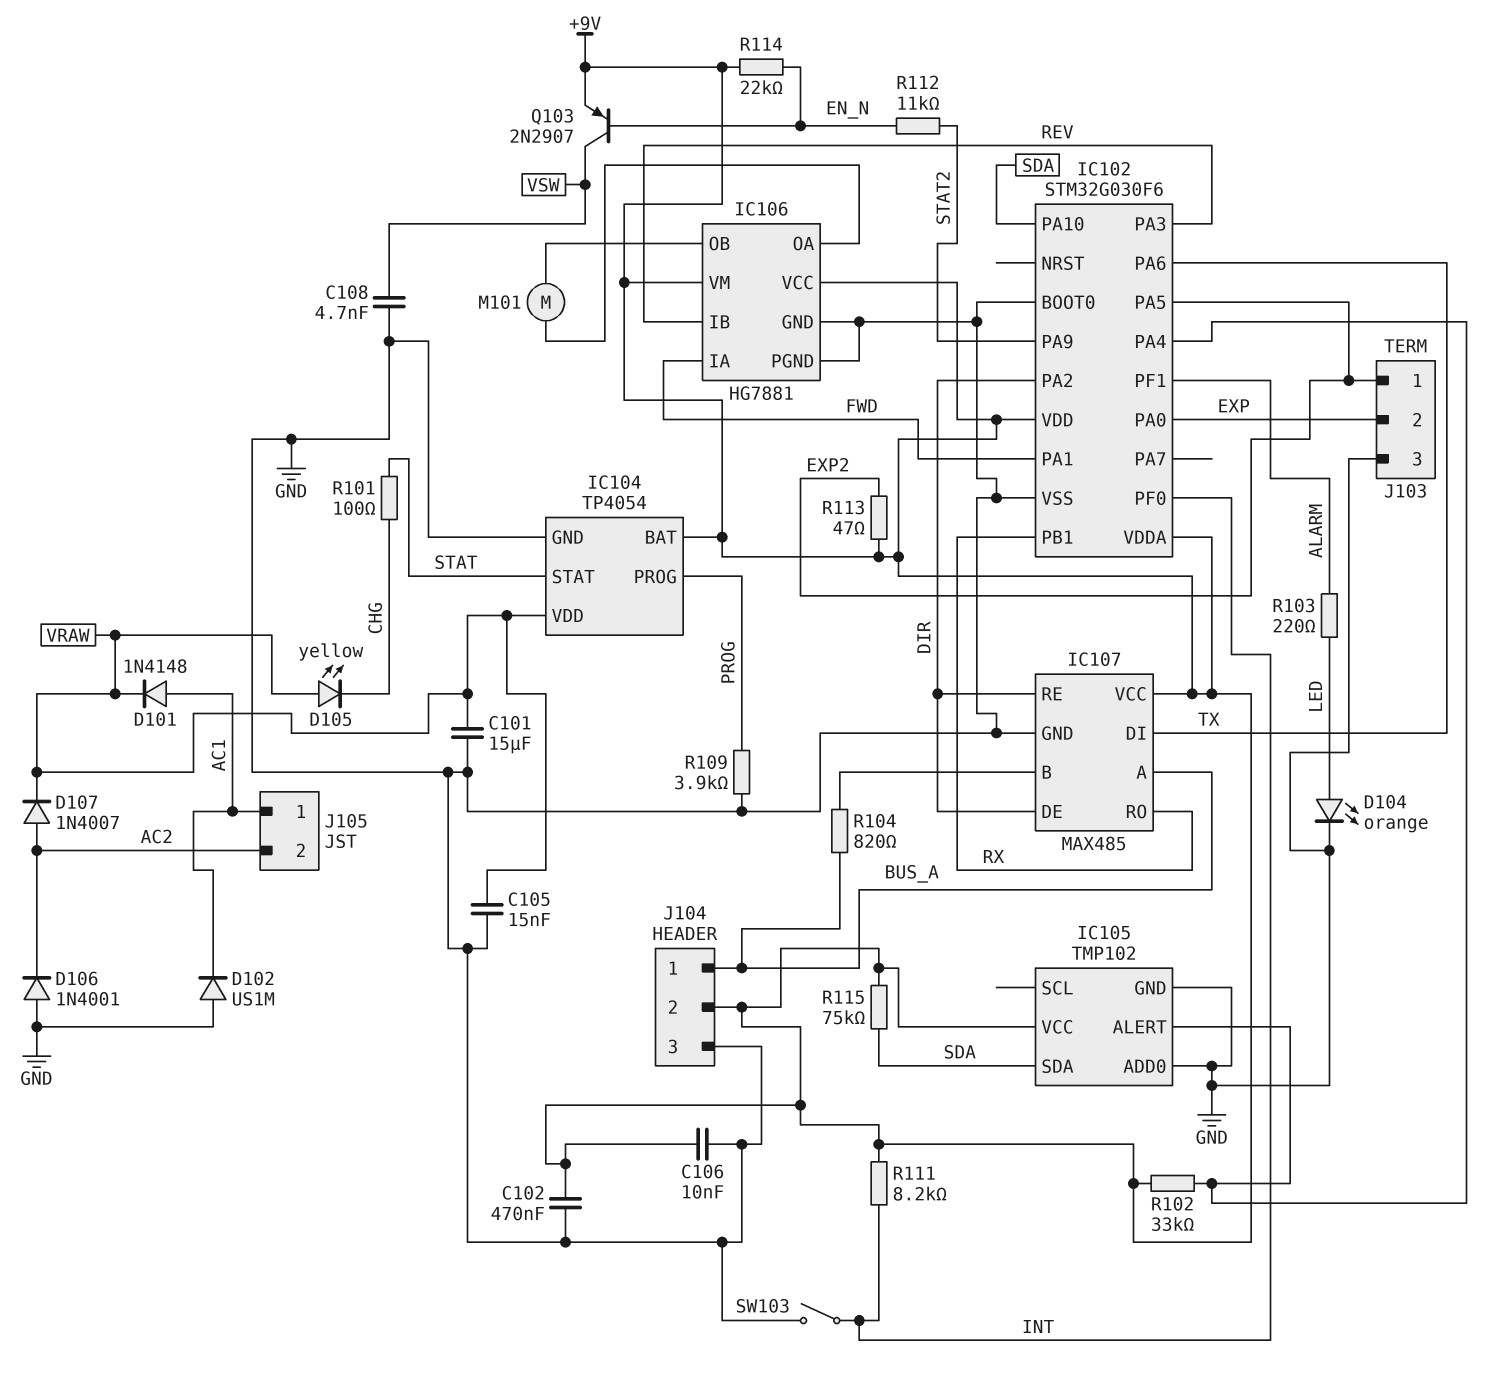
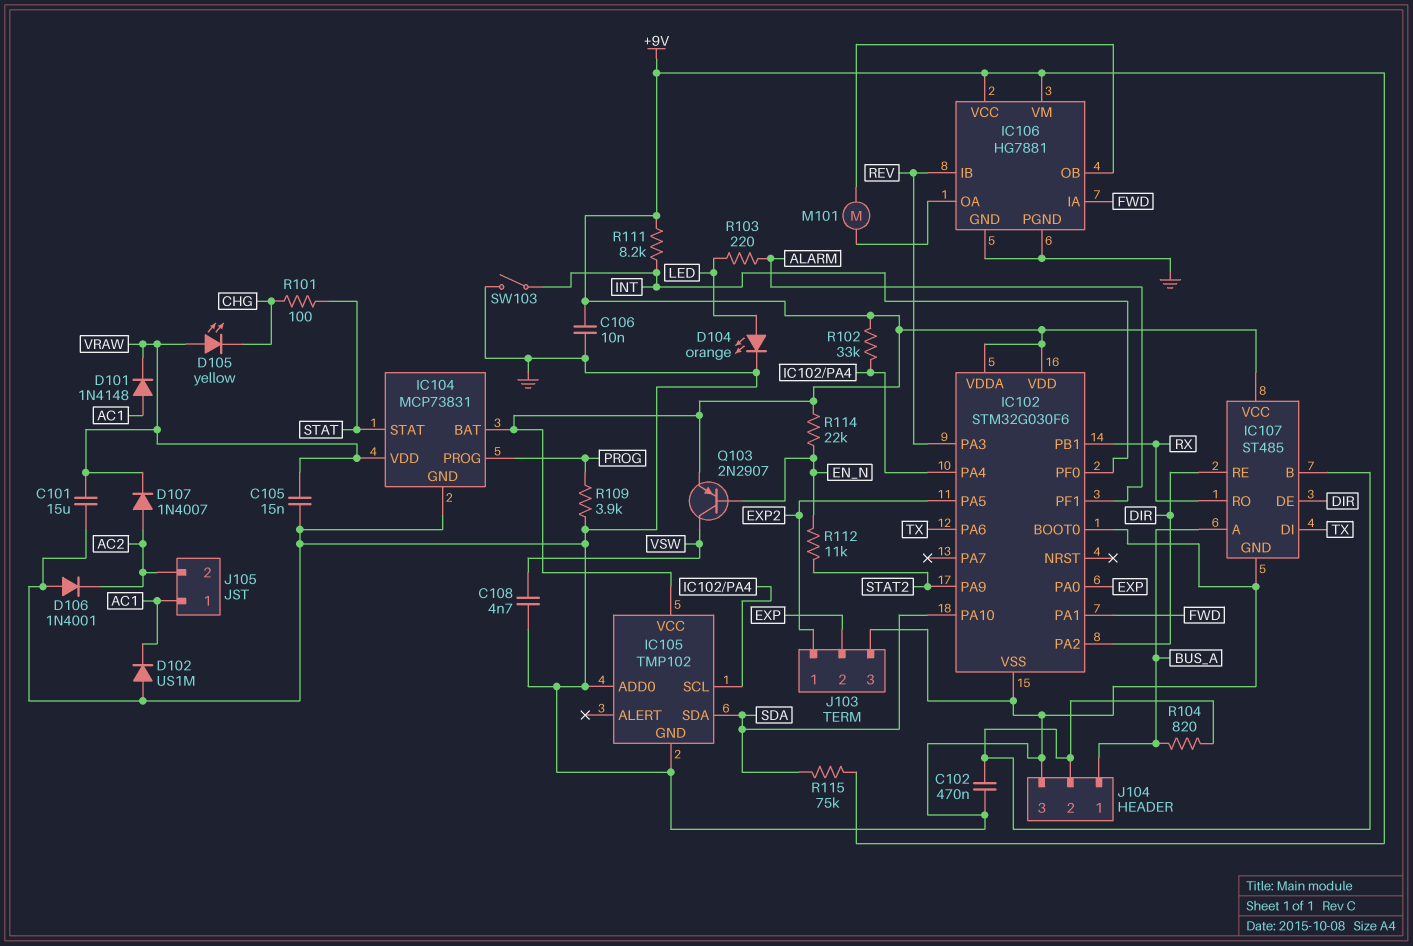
C102: 470nF (+9V, GND) -> 470nF (GND, IC107/B)
IC104: TP4054 -> MCP73831
IC105 pin ALERT: IC102/PA4 -> none
IC105 pin SCL: none -> IC102/PA4
IC107: MAX485 -> ST485
J104 pin 2: +9V -> IC107/B
R113: 47 (+9V, EXP2) -> none

